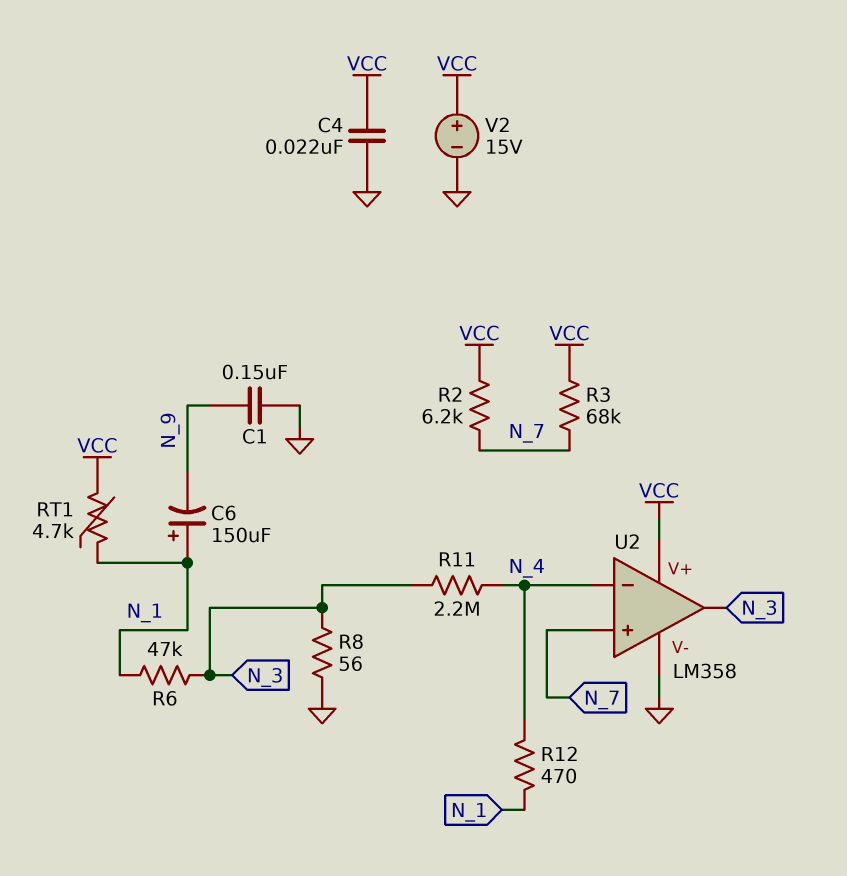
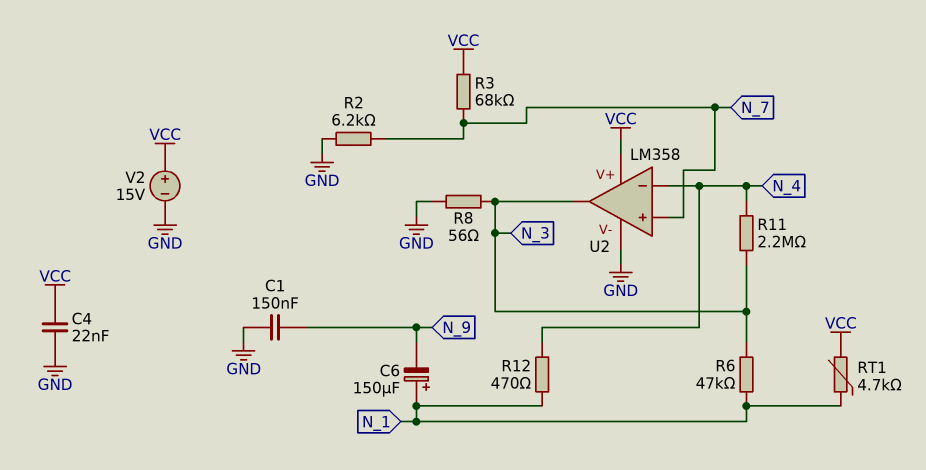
R2: 6.2k (N_7, VCC) -> 6.2k (GND, N_7)

